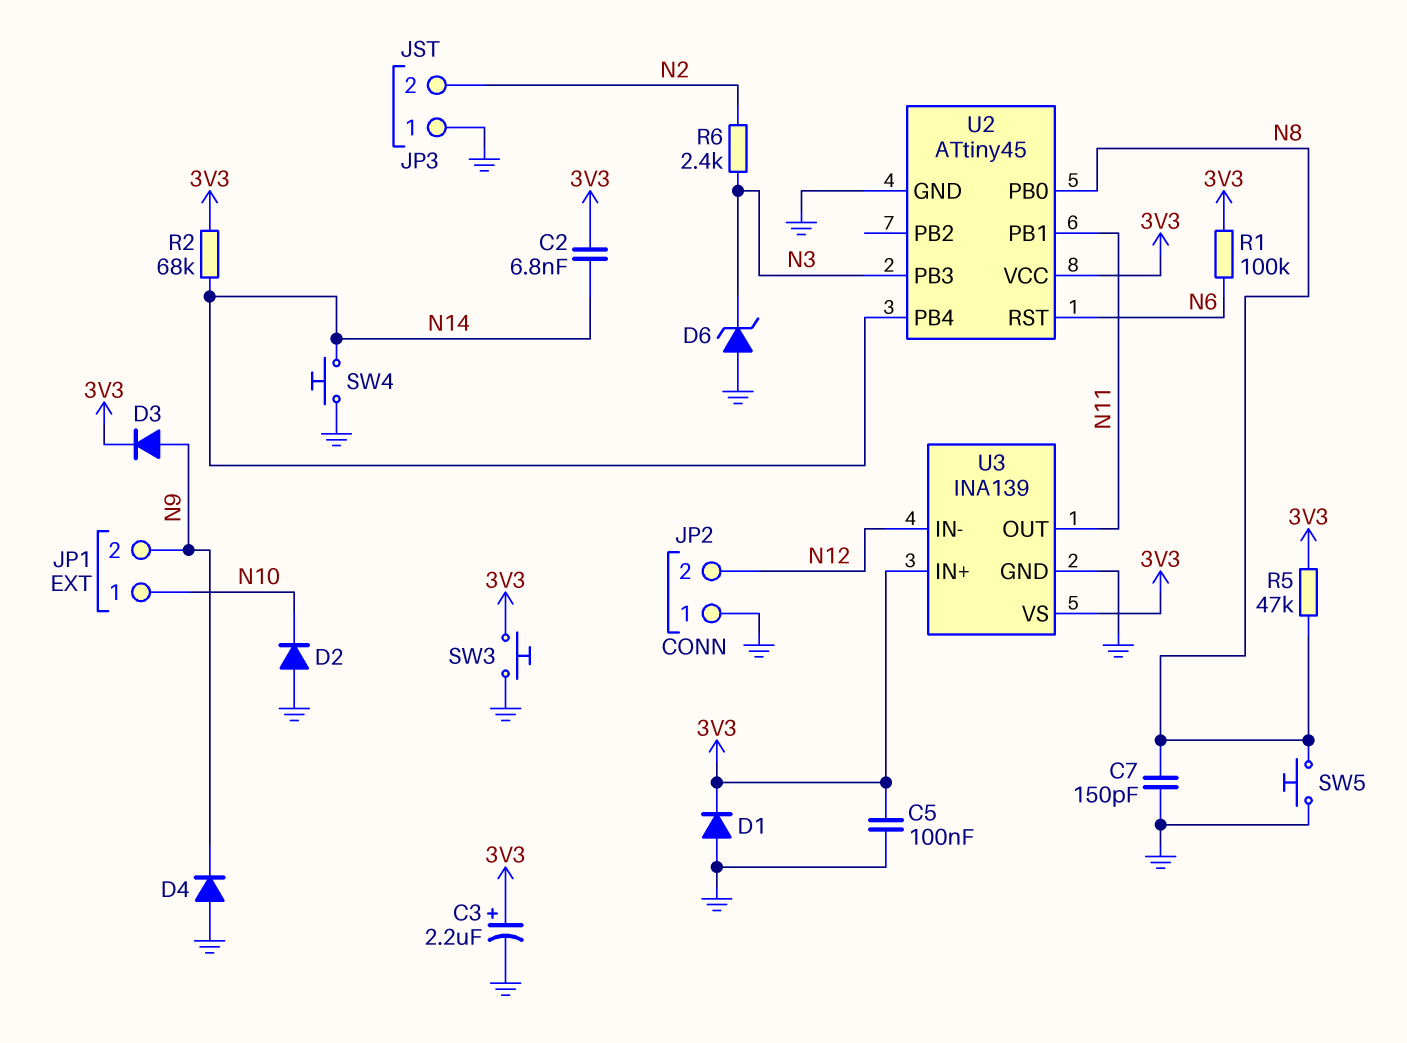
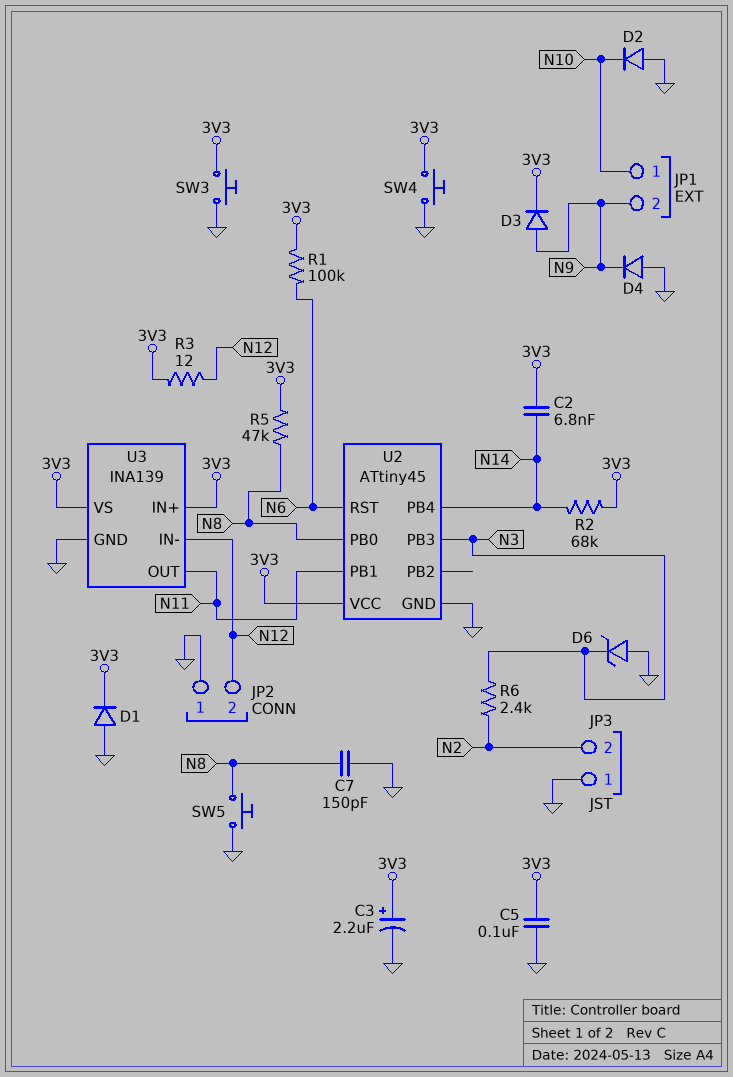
R3: none -> 12 (3V3, N12)
SW4: button (GND, N14) -> button (3V3, GND)

